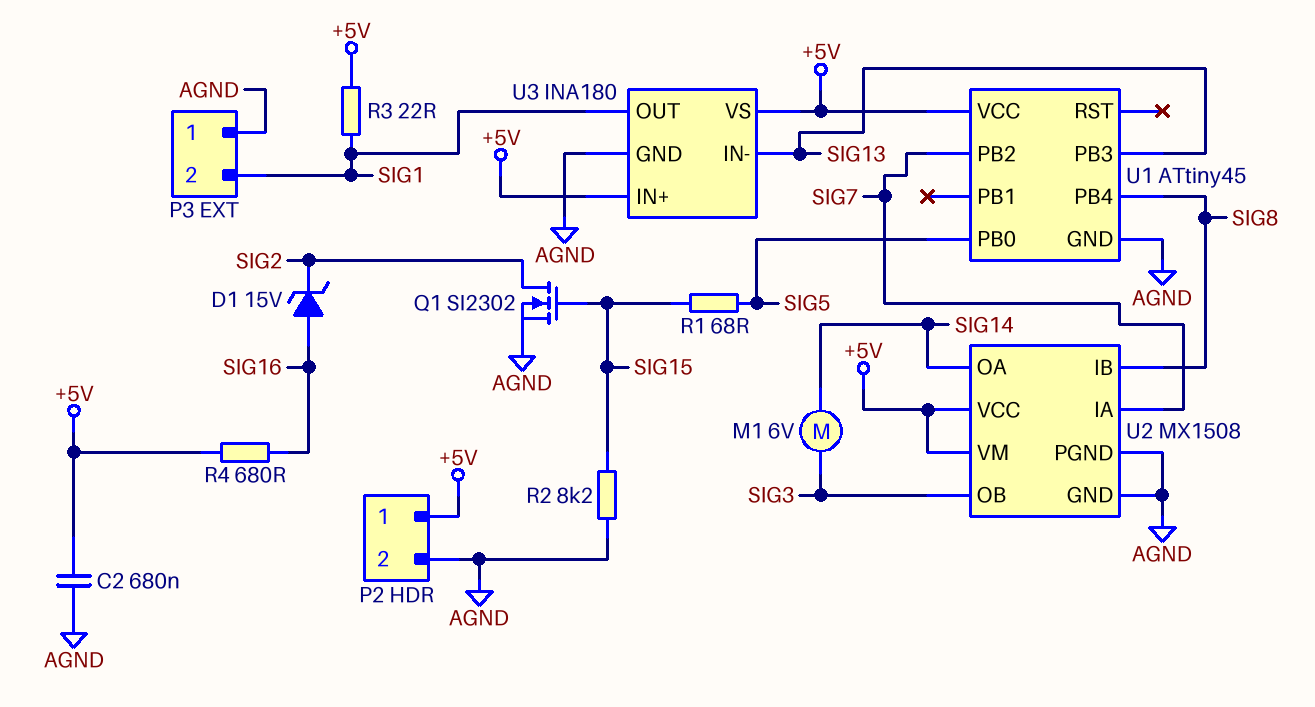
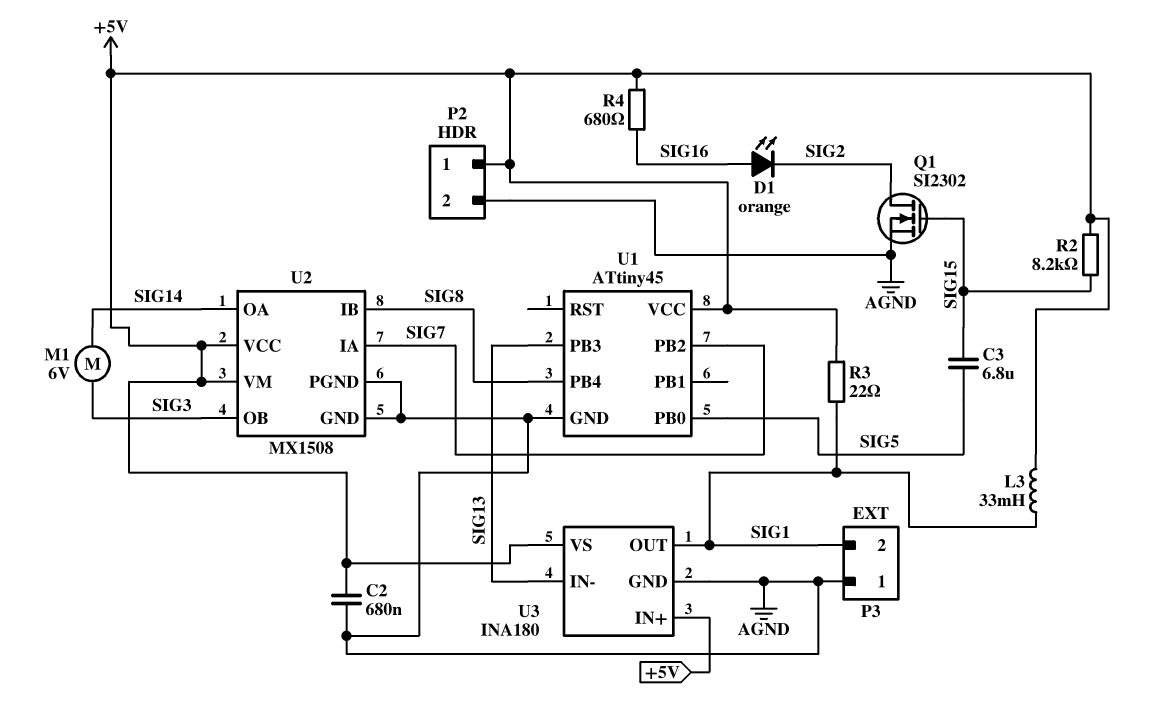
C3: none -> 6.8uF (SIG5, SIG15)
D1: zener 15V (A SIG16, K SIG2) -> LED orange (A SIG16, K SIG2)
L3: none -> 33mH (+5V, SIG1)
R1: 68 (SIG5, SIG15) -> none
R2: 8.2k (AGND, SIG15) -> 8.2k (+5V, SIG15)

